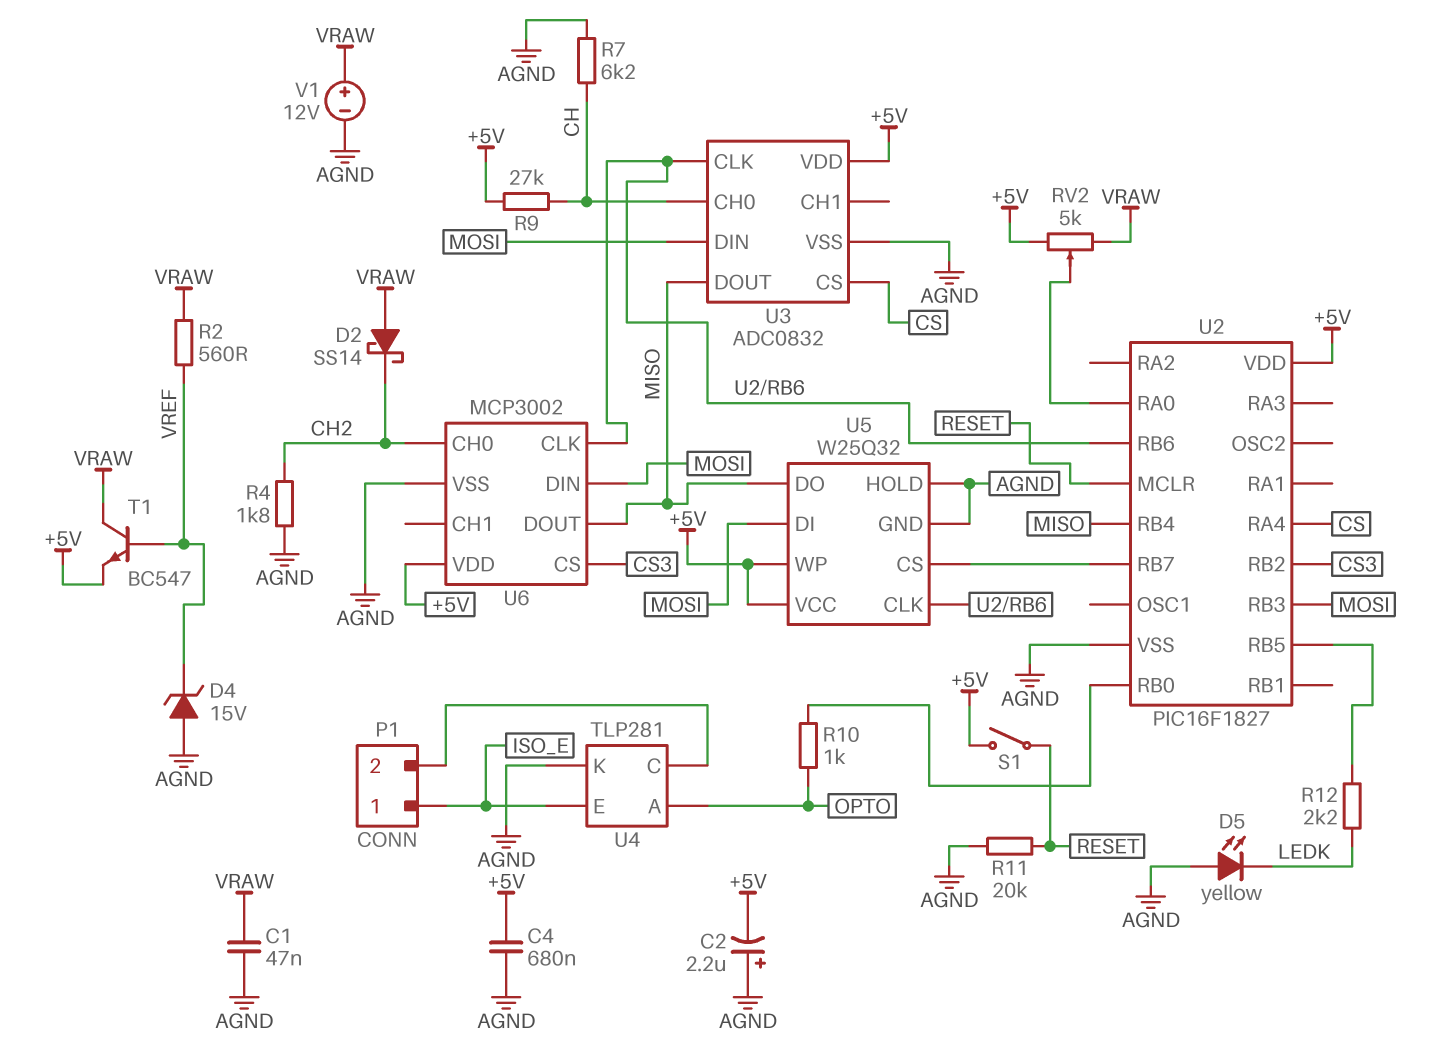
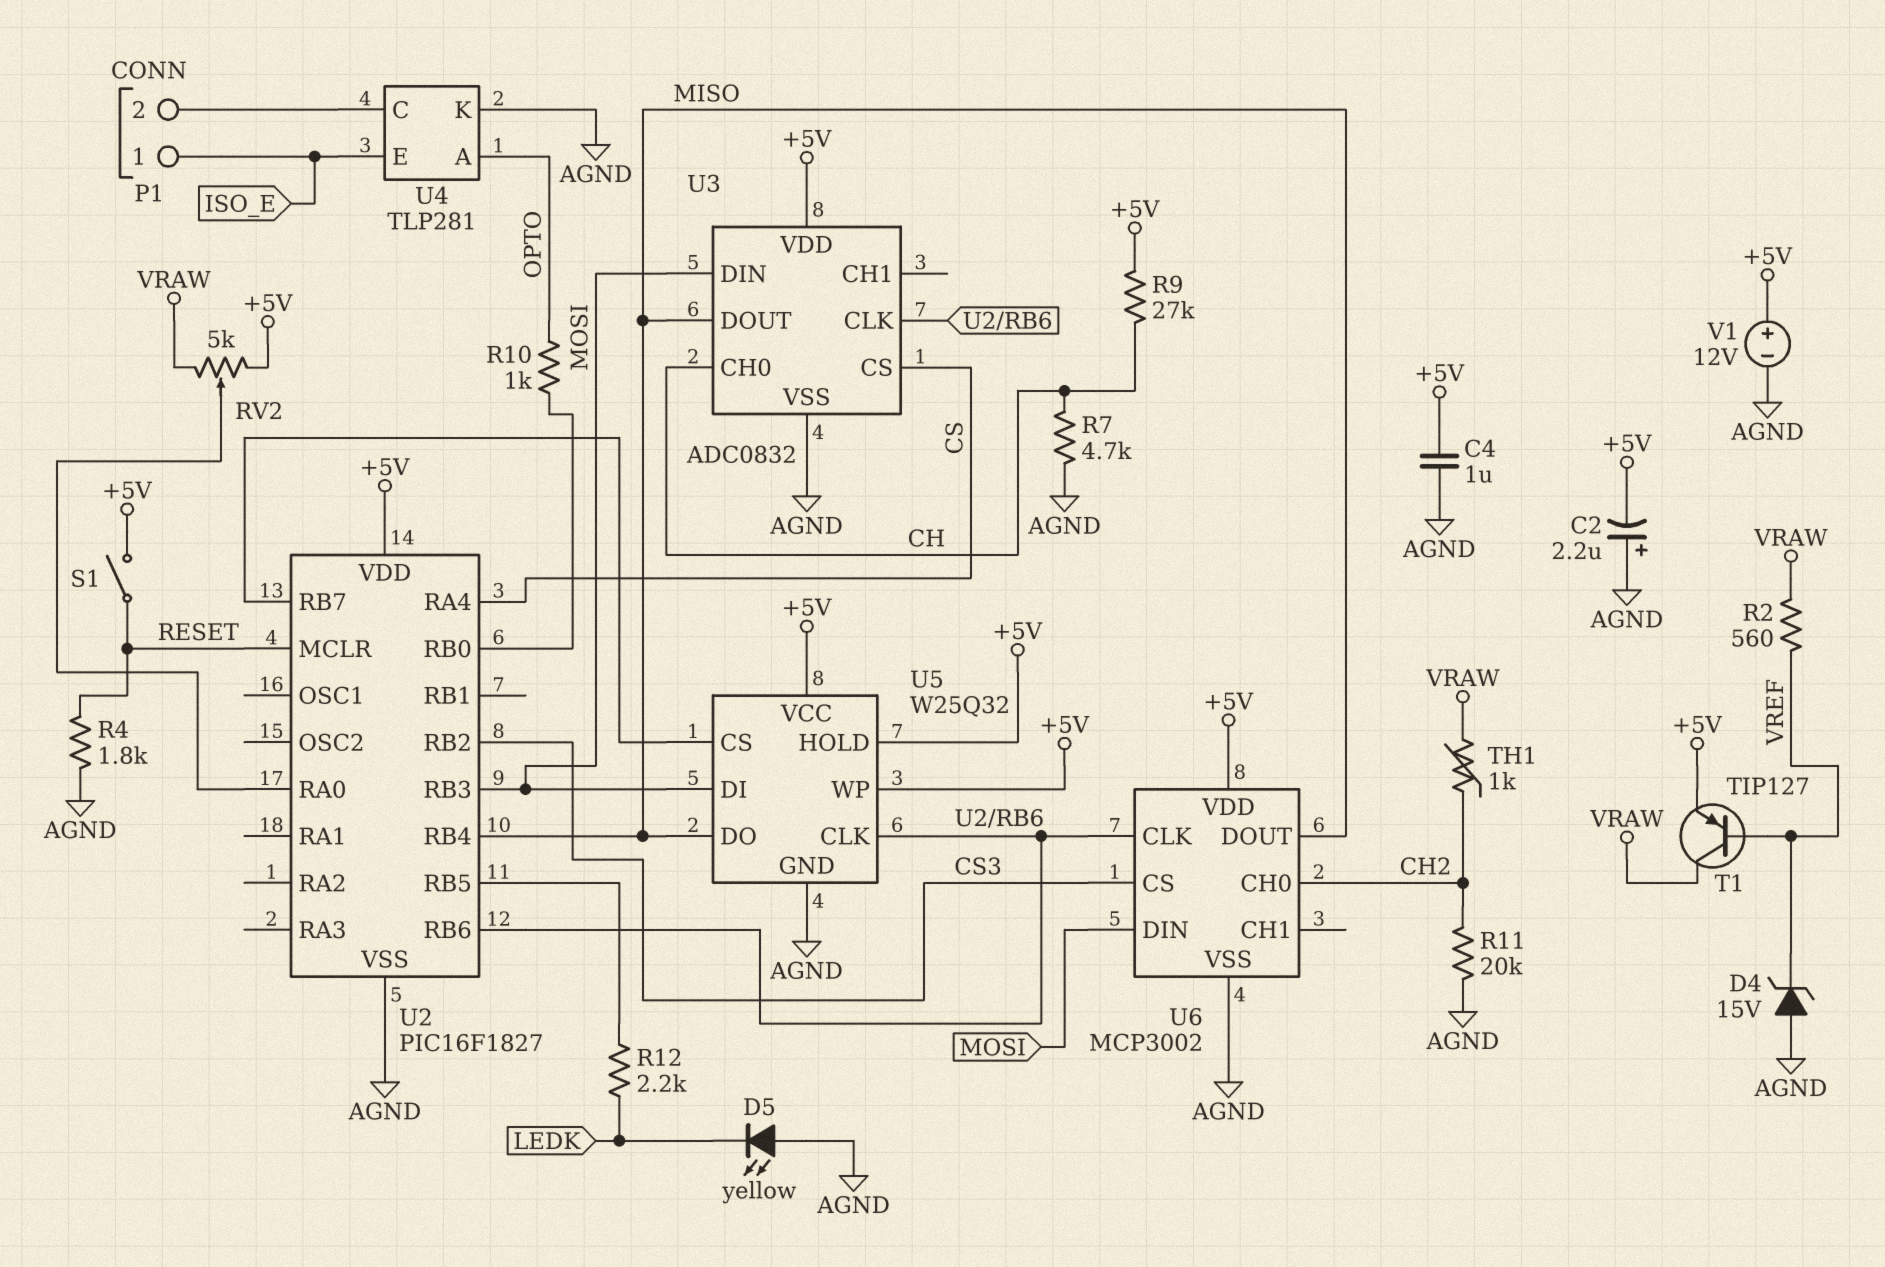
C1: 47nF (AGND, VRAW) -> none
C4: 680nF (+5V, AGND) -> 1uF (+5V, AGND)
D2: schottky SS14 (A VRAW, K CH2) -> none
R4: 1.8k (AGND, CH2) -> 1.8k (AGND, RESET)
R7: 6.2k (AGND, CH) -> 4.7k (AGND, CH)
R11: 20k (AGND, RESET) -> 20k (AGND, CH2)
T1: NPN BC547 (B VREF, C VRAW, E +5V) -> PNP TIP127 (B VREF, C VRAW, E +5V)
TH1: none -> 1k (CH2, VRAW)
U5 pin HOLD: AGND -> +5V
V1: 12V (plus VRAW, minus AGND) -> 12V (plus +5V, minus AGND)

